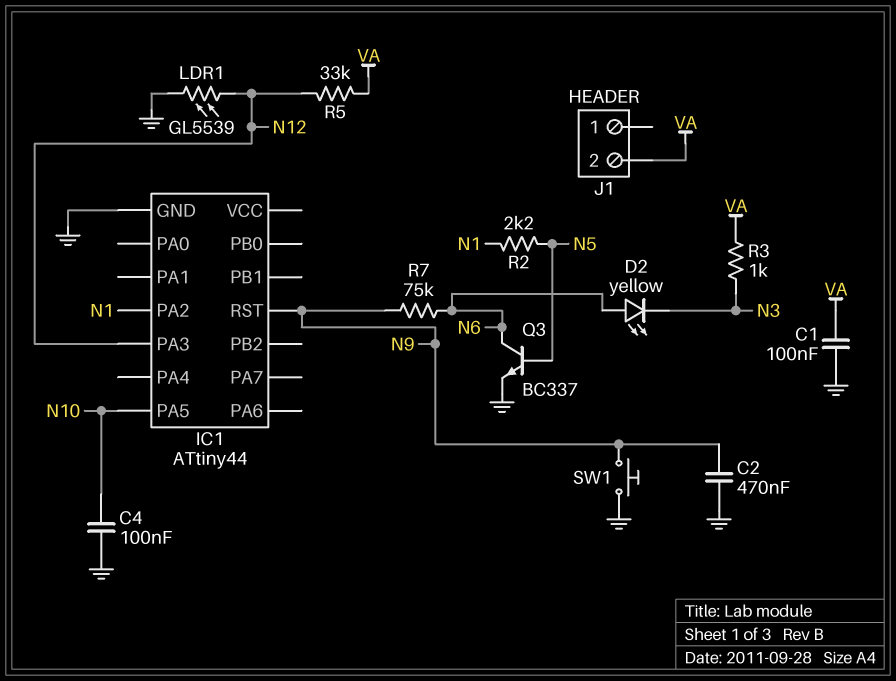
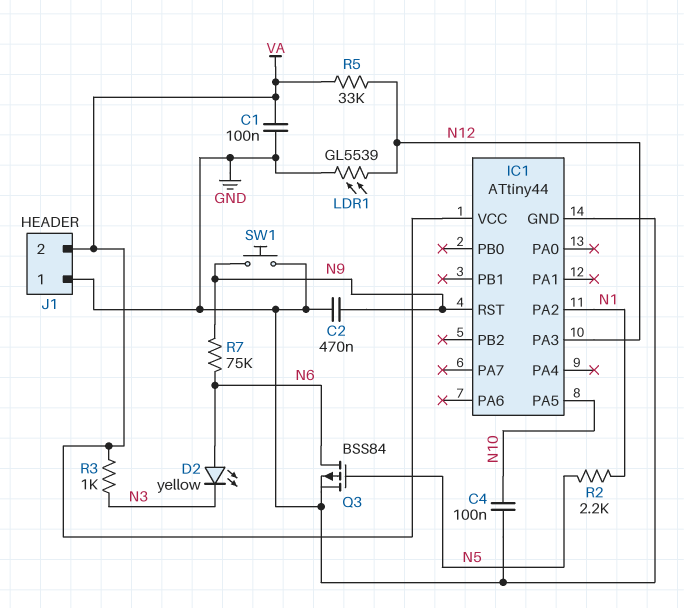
IC1 pin VCC: none -> VA
J1 pin 1: none -> GND
Q3: NPN BC337 (B N5, C N6, E GND) -> PMOS BSS84 (G N5, D N6, S GND)

